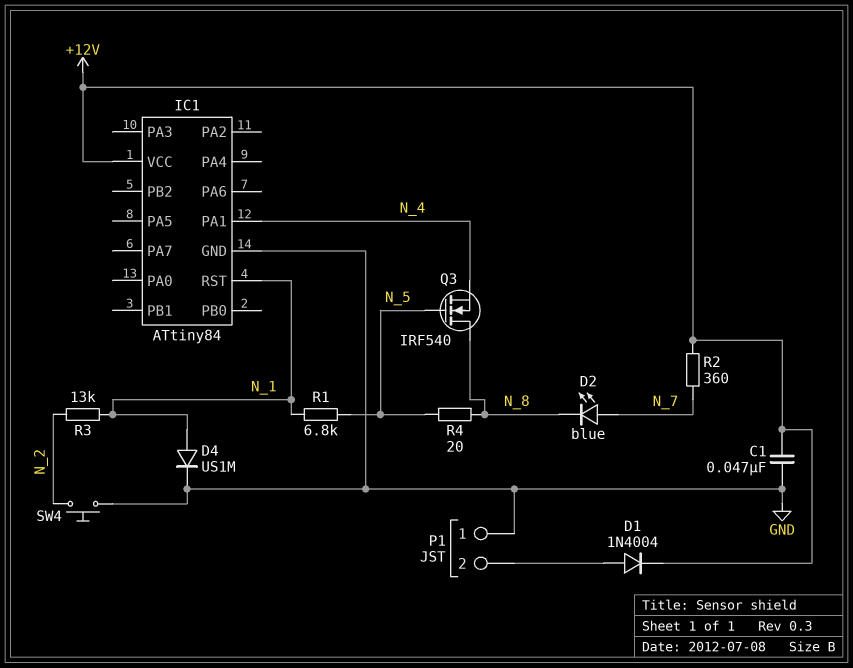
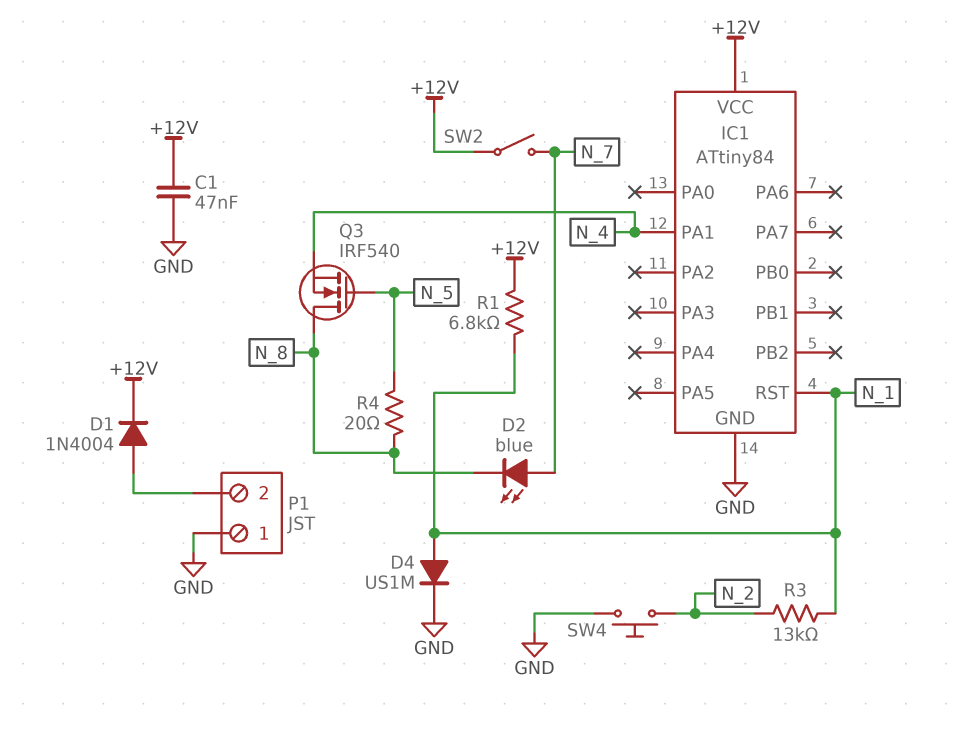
R1: 6.8k (N_1, N_5) -> 6.8k (+12V, N_1)
R2: 360 (+12V, N_7) -> none
SW2: none -> switch (+12V, N_7)

